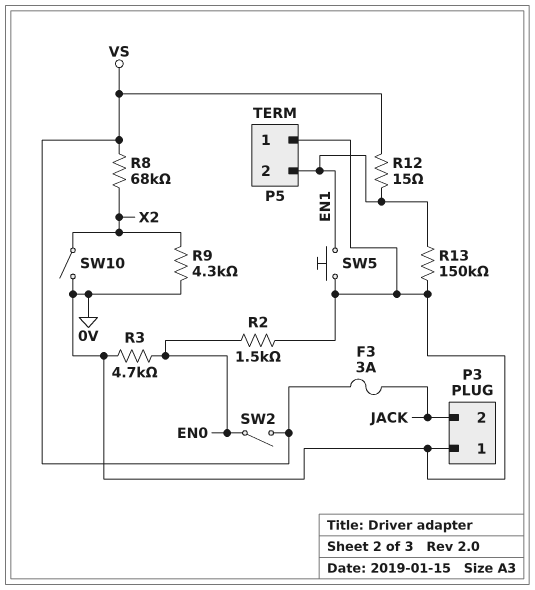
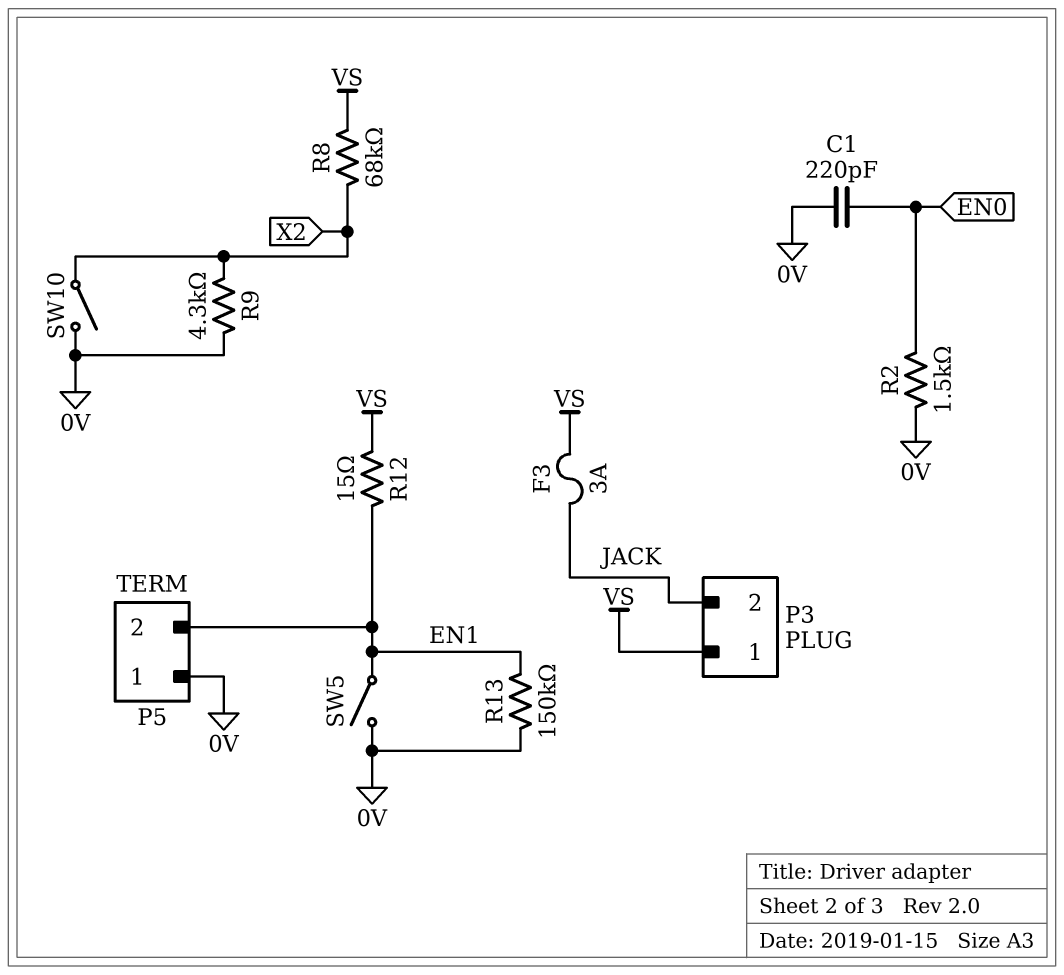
C1: none -> 220pF (0V, EN0)
P3 pin 1: 0V -> VS
R3: 4.7k (0V, EN0) -> none
SW2: switch (EN0, VS) -> none
SW5: button (0V, EN1) -> switch (0V, EN1)

